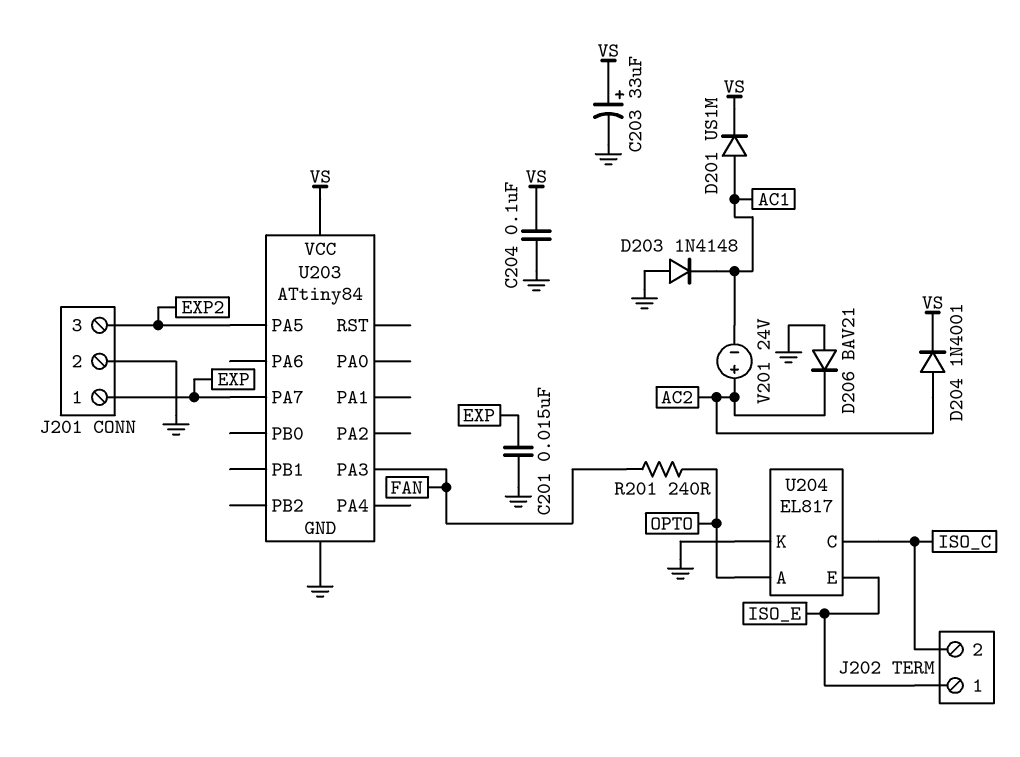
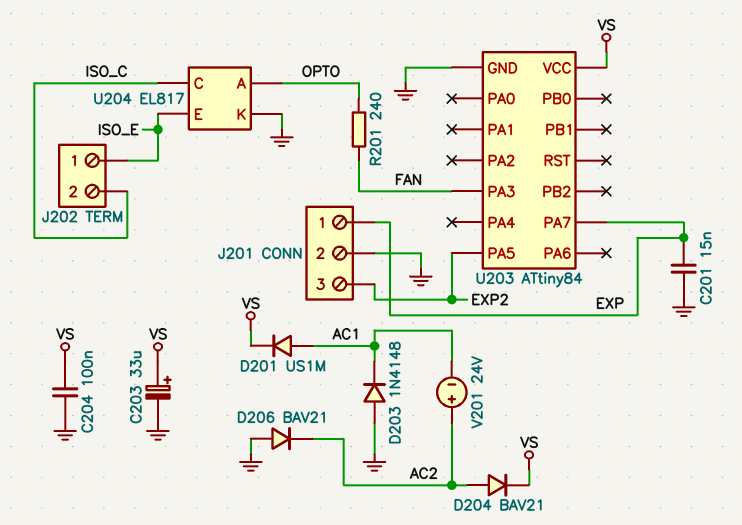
D204: diode 1N4001 (A AC2, K VS) -> diode BAV21 (A AC2, K VS)

